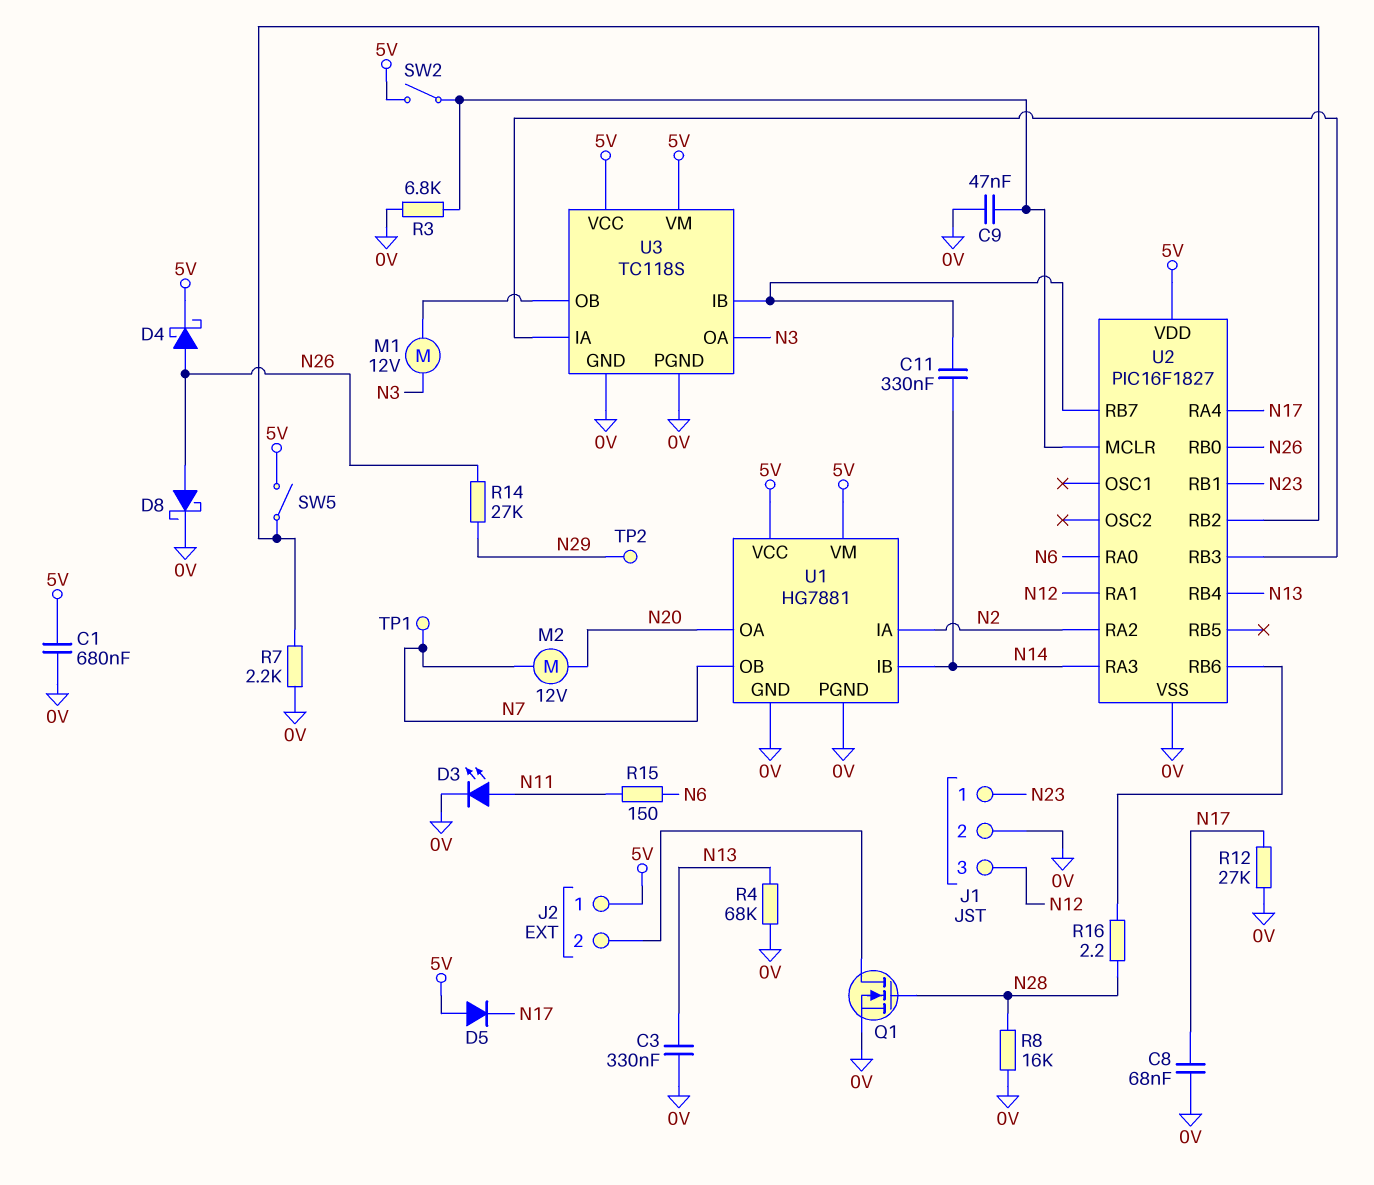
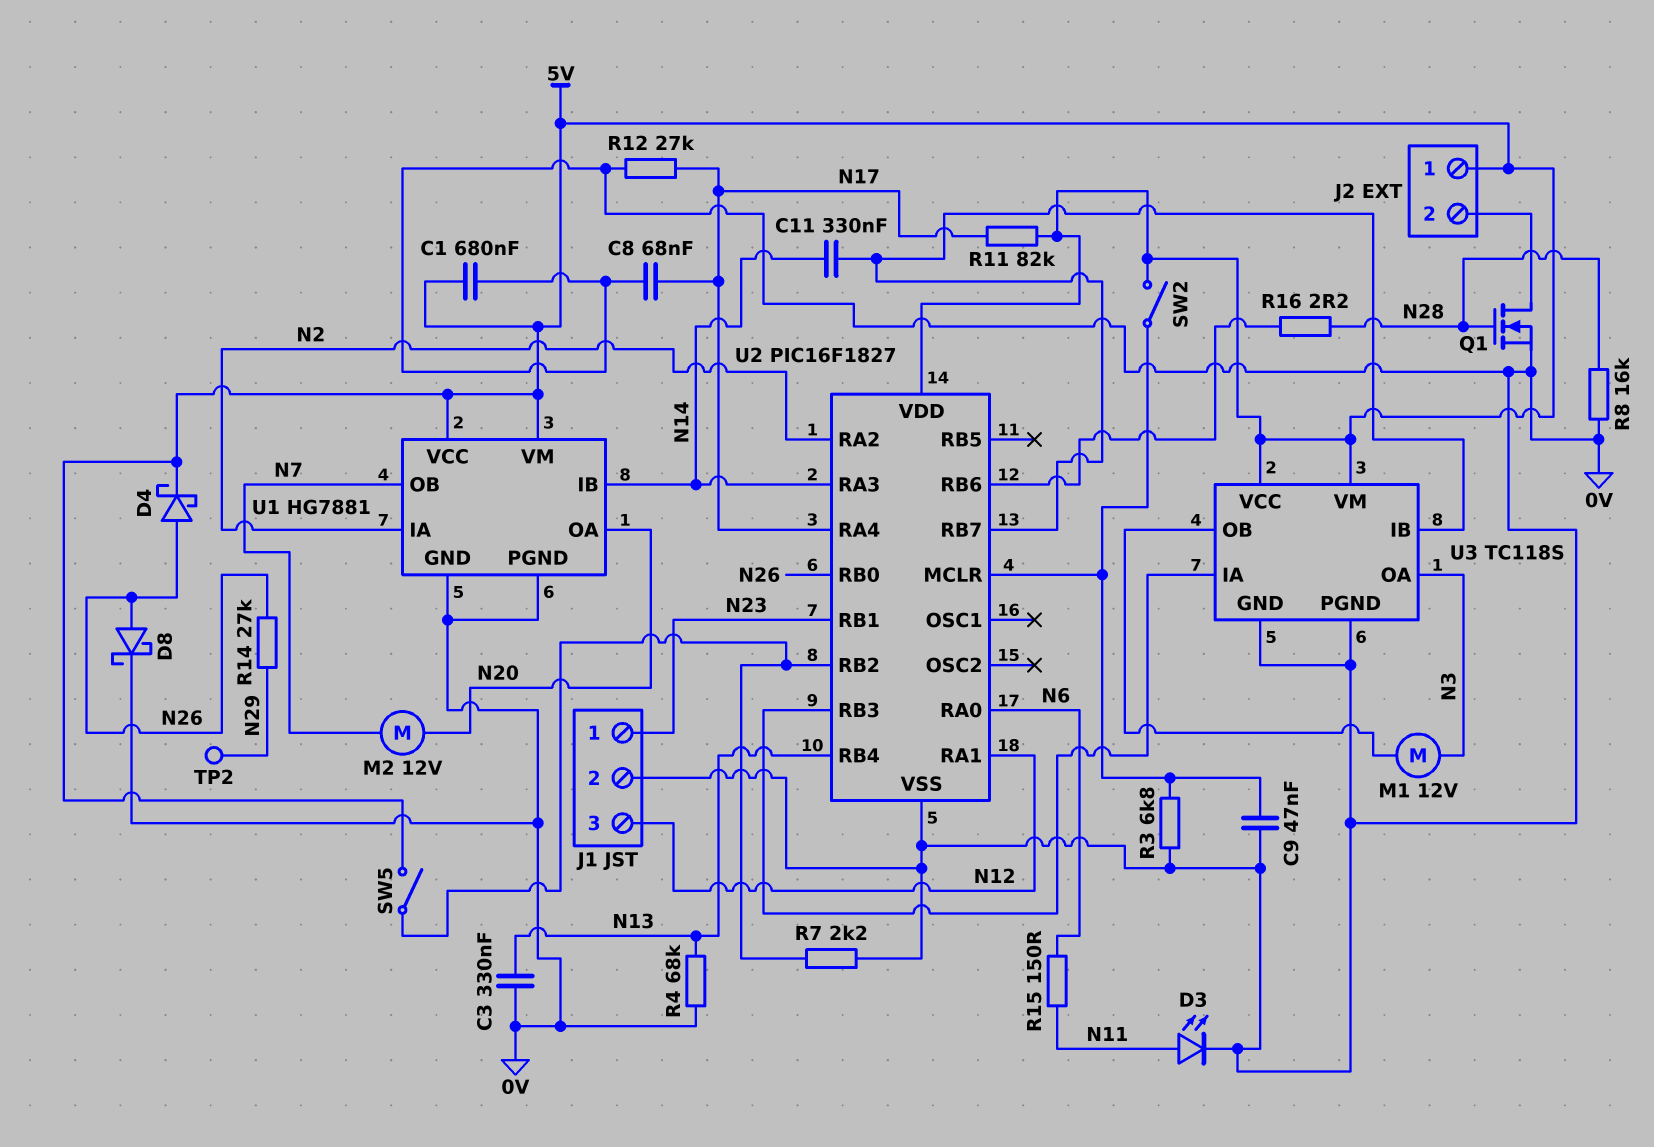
D5: diode (A 5V, K N17) -> none
R11: none -> 82k (5V, N17)
TP1: test point (N7) -> none

